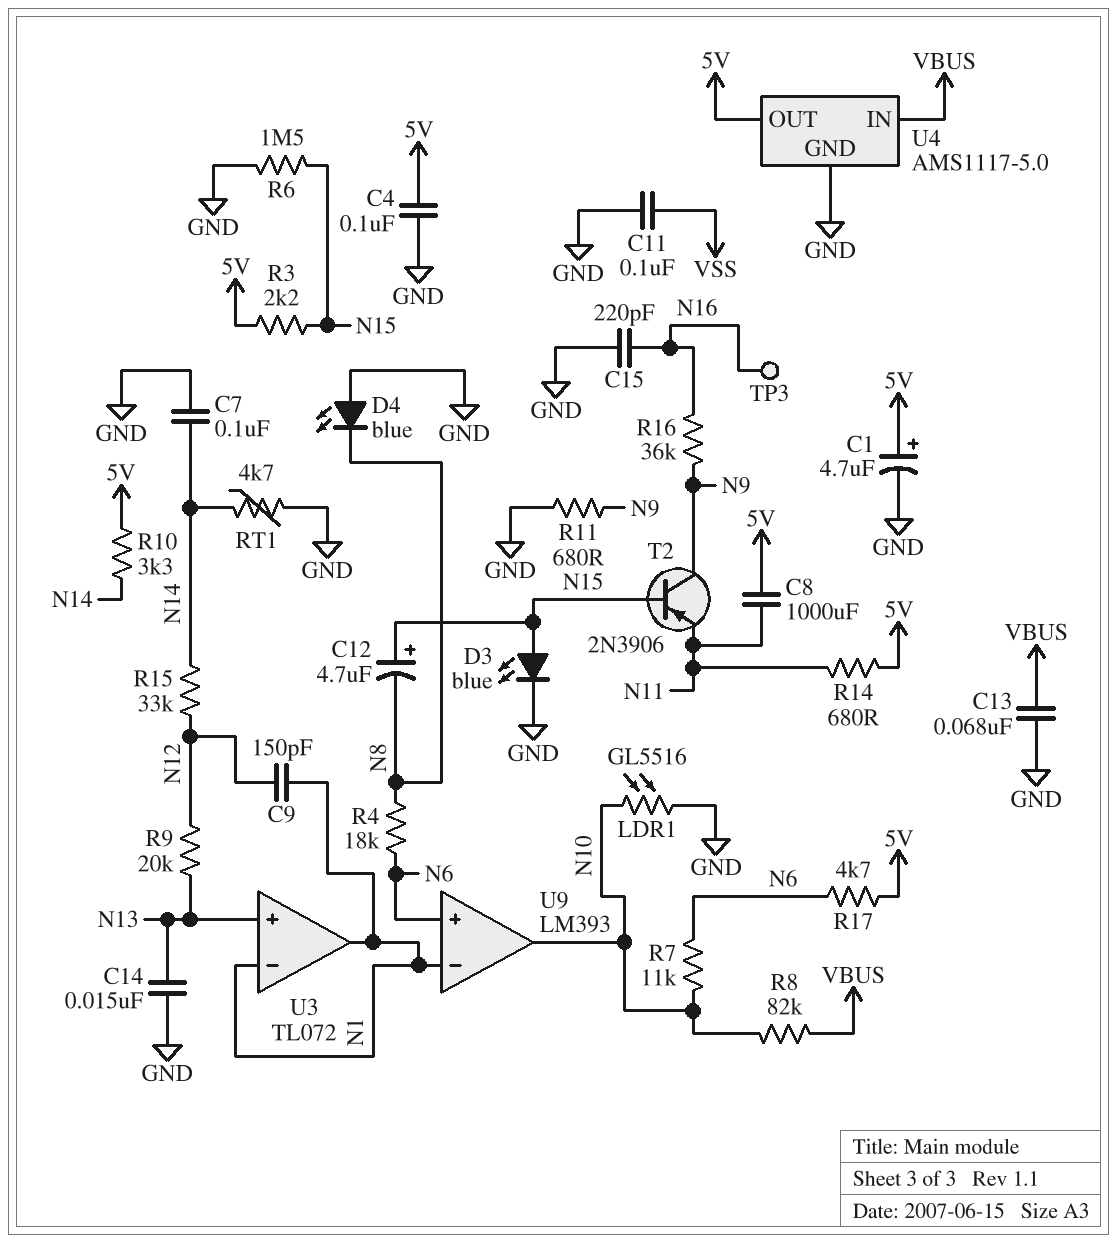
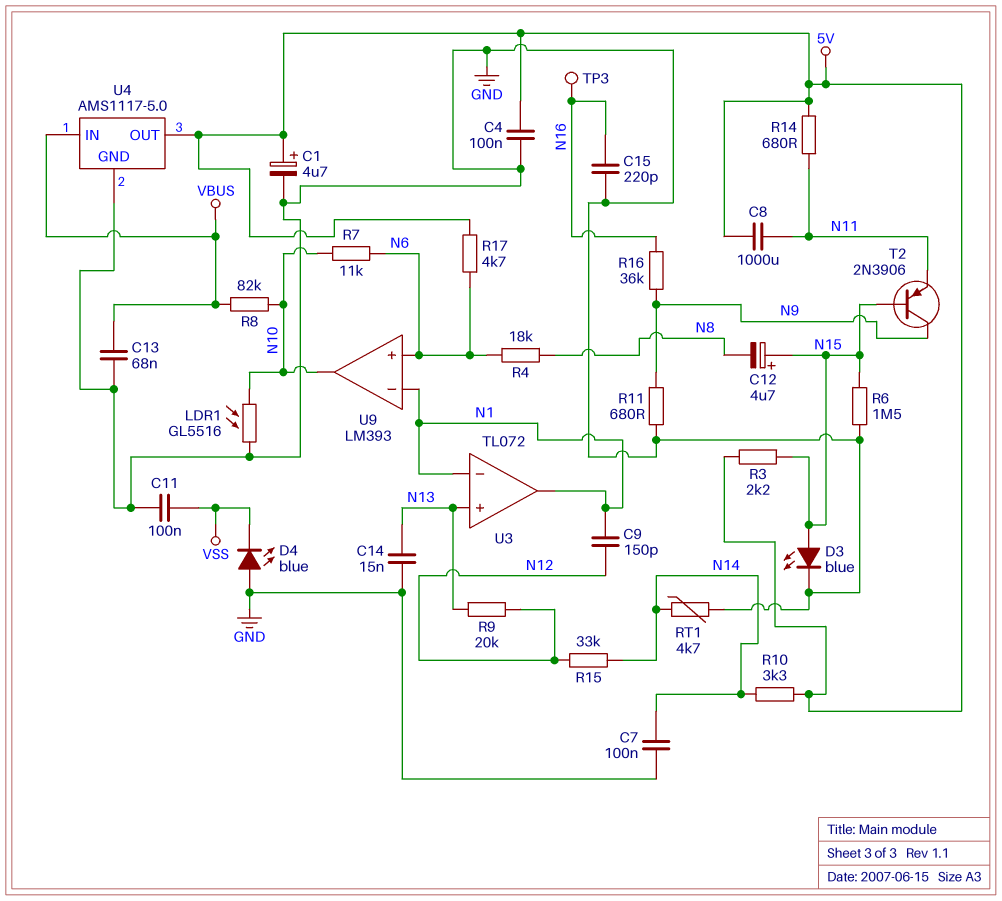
D4: LED blue (A GND, K N8) -> LED blue (A GND, K VSS)

